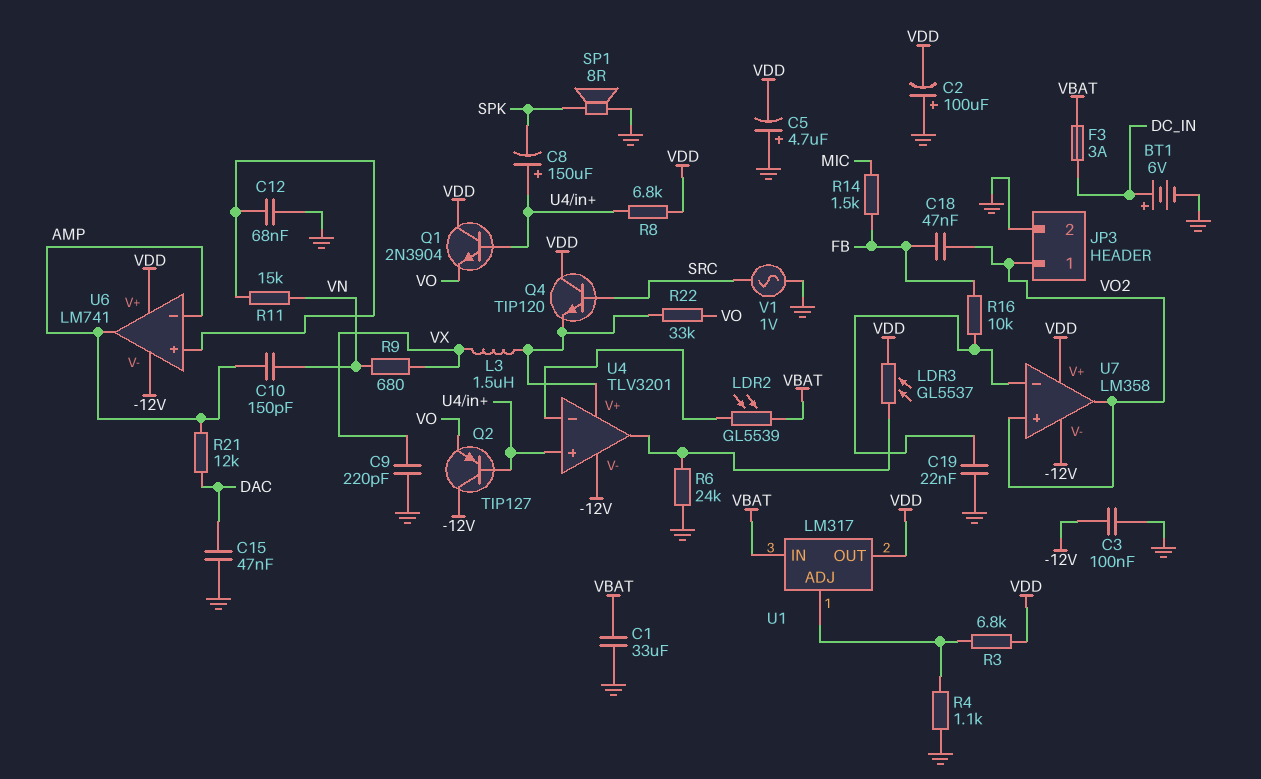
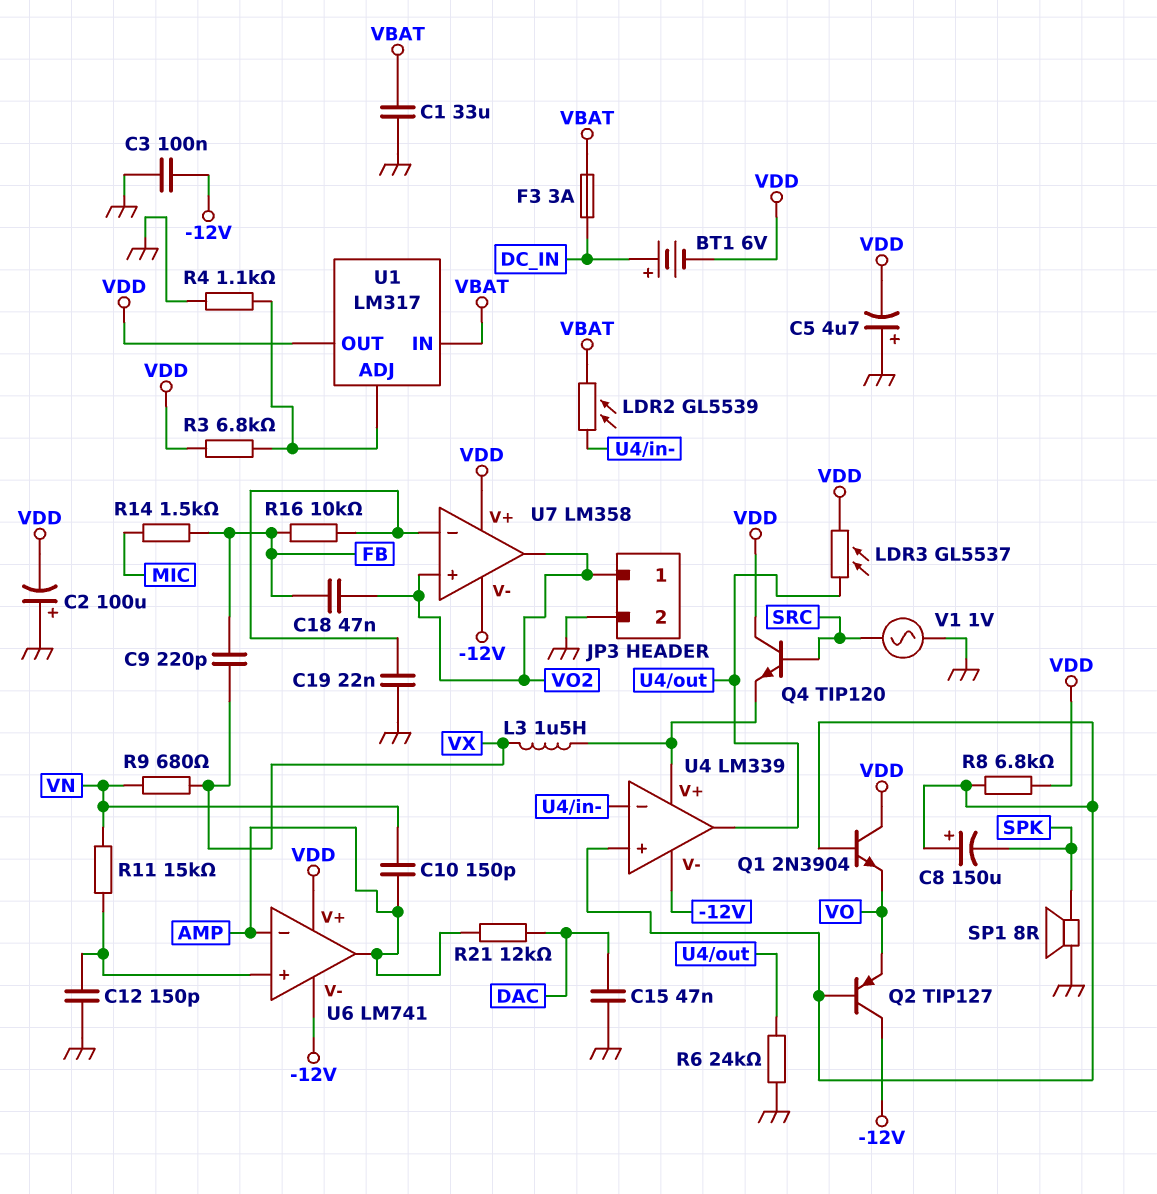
BT1: 6V (plus DC_IN, minus GND) -> 6V (plus DC_IN, minus VDD)
C9: 220pF (GND, VX) -> 220pF (FB, VX)
C12: 68nF (GND, U6/in+) -> 150pF (GND, U6/in+)
R22: 33k (U4/V+, VO) -> none
U4: TLV3201 -> LM339

